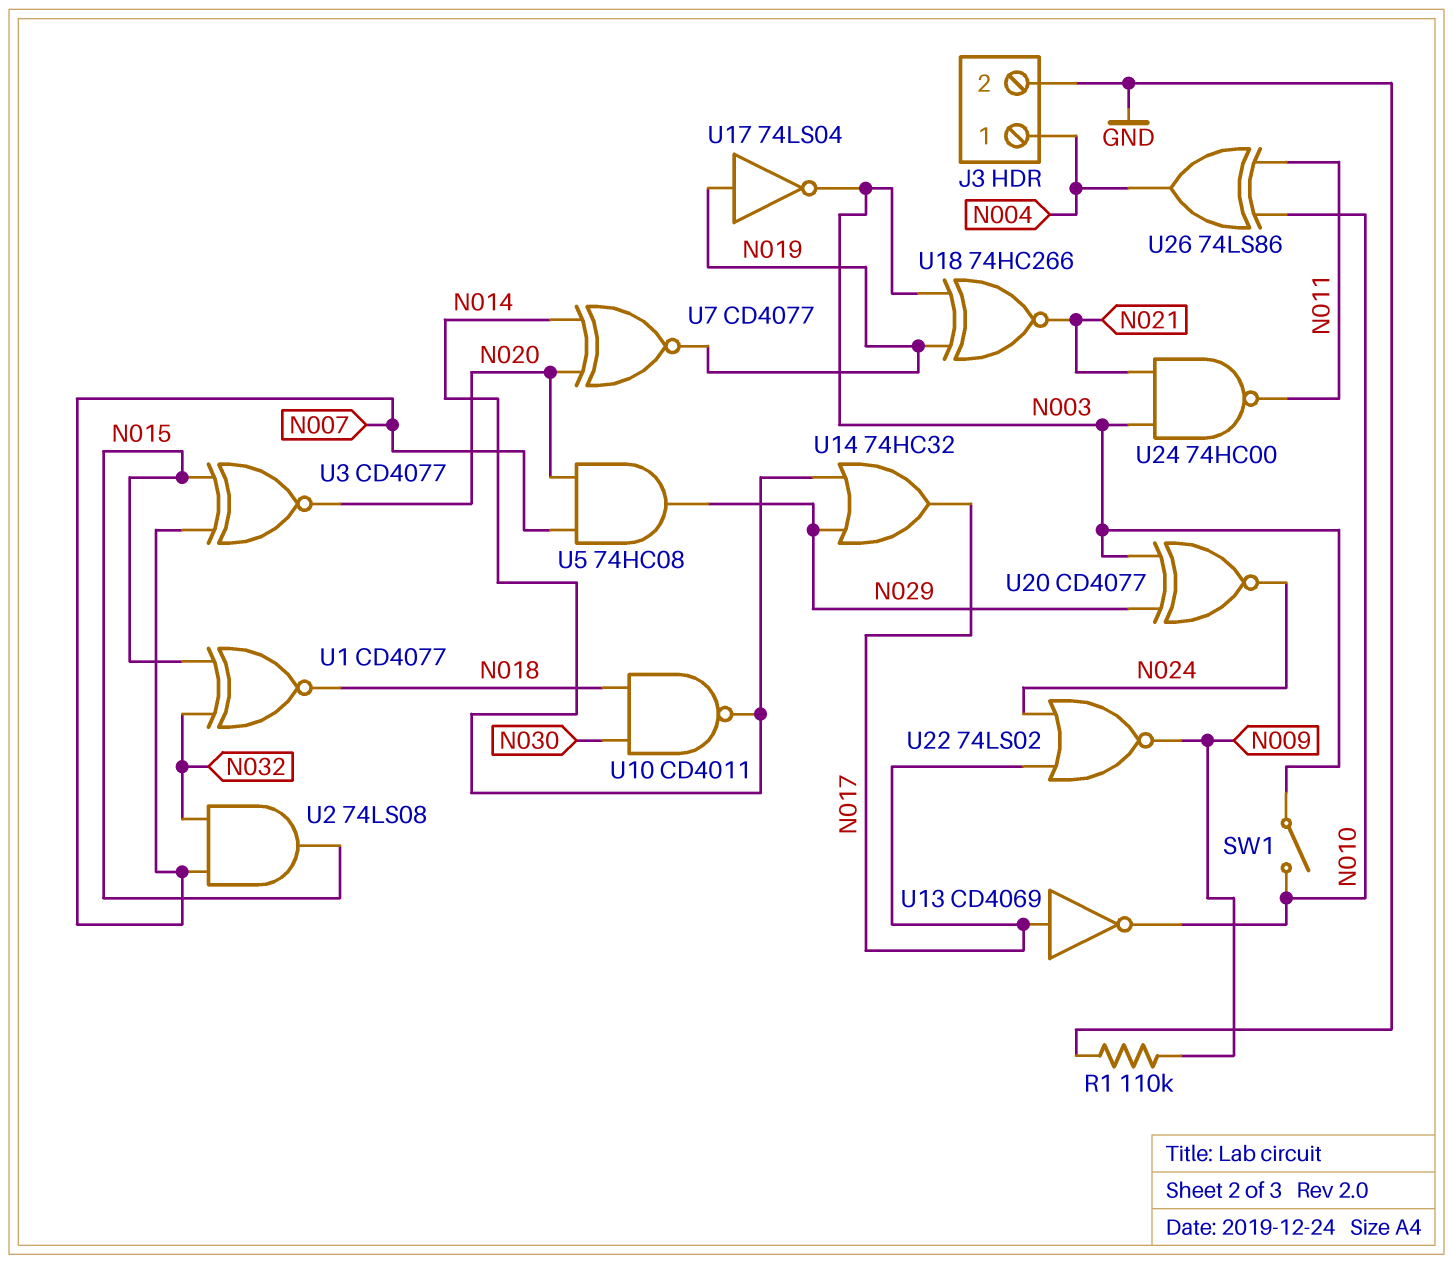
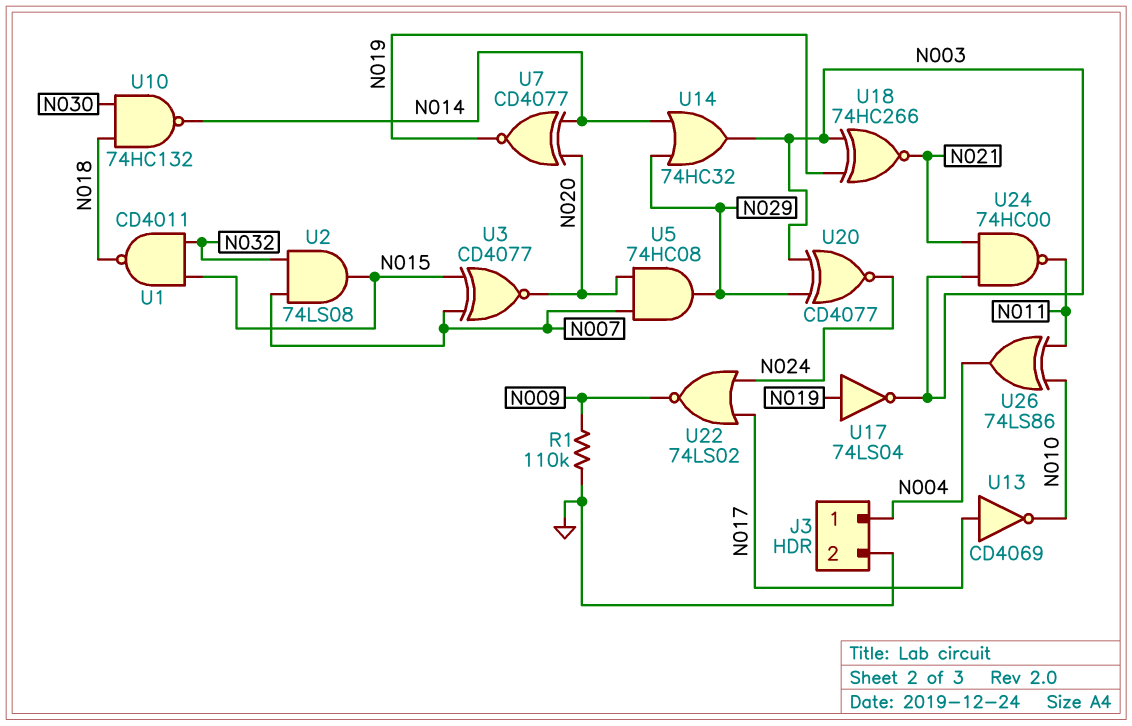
SW1: switch (N003, N010) -> none
U1: XNOR CD4077 (in N015, in N032, out N018) -> NAND CD4011 (in N015, in N032, out N018)
U10: NAND CD4011 (in N018, in N030, out N014) -> NAND 74HC132 (in N018, in N030, out N014)
U14: OR 74HC32 (in N014, in N029, out N017) -> OR 74HC32 (in N014, in N029, out N003)

